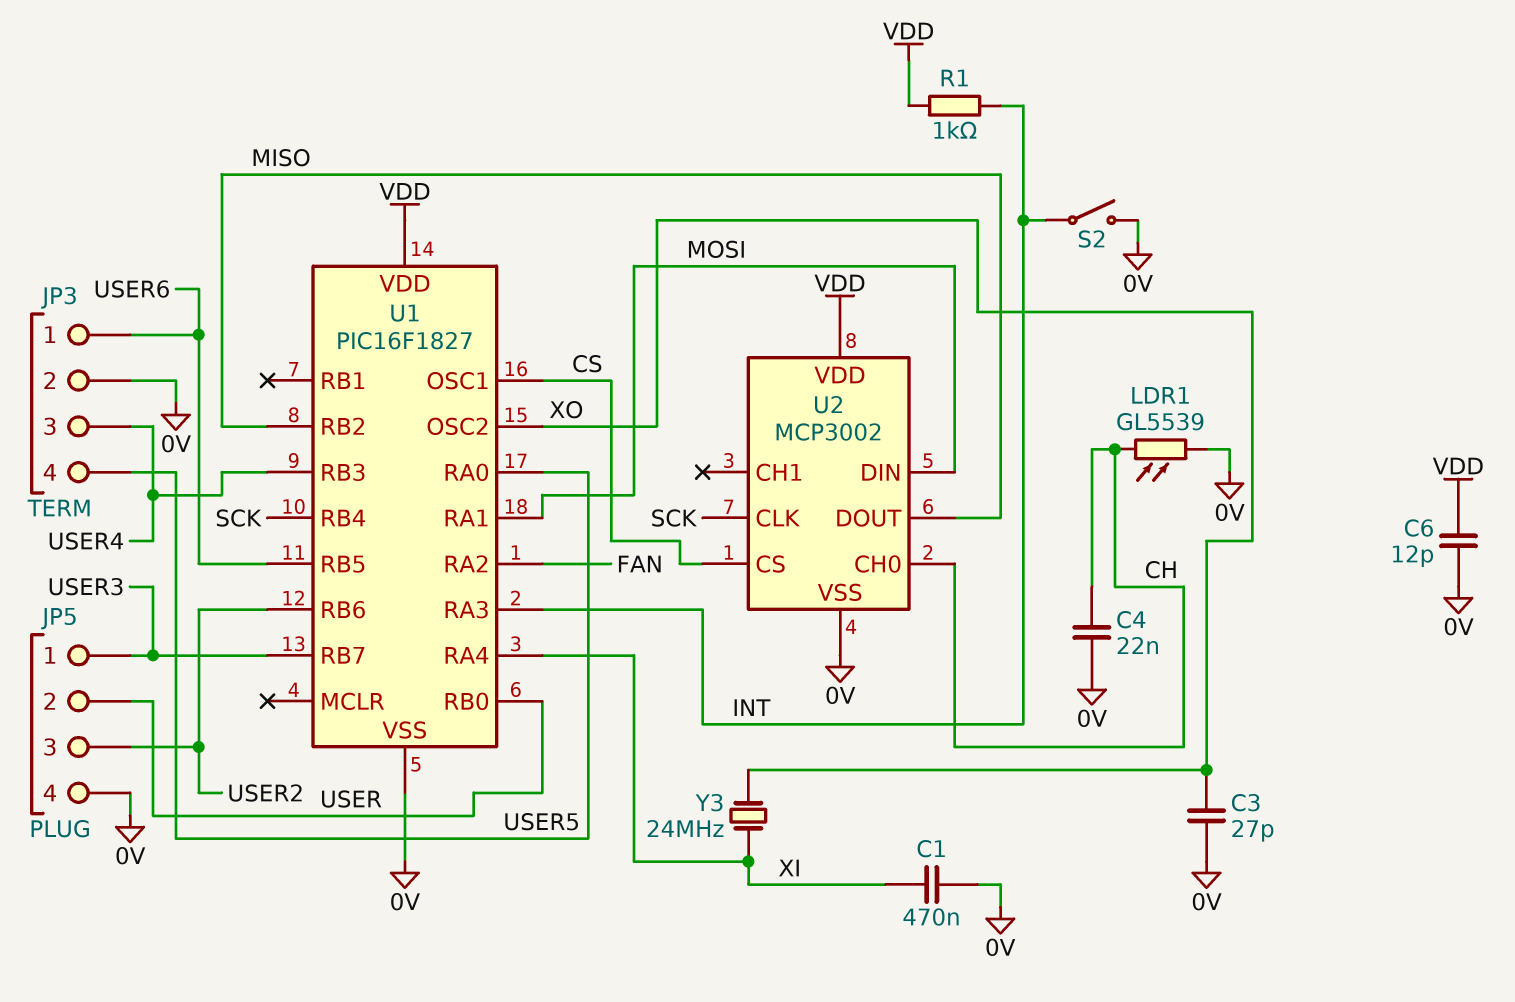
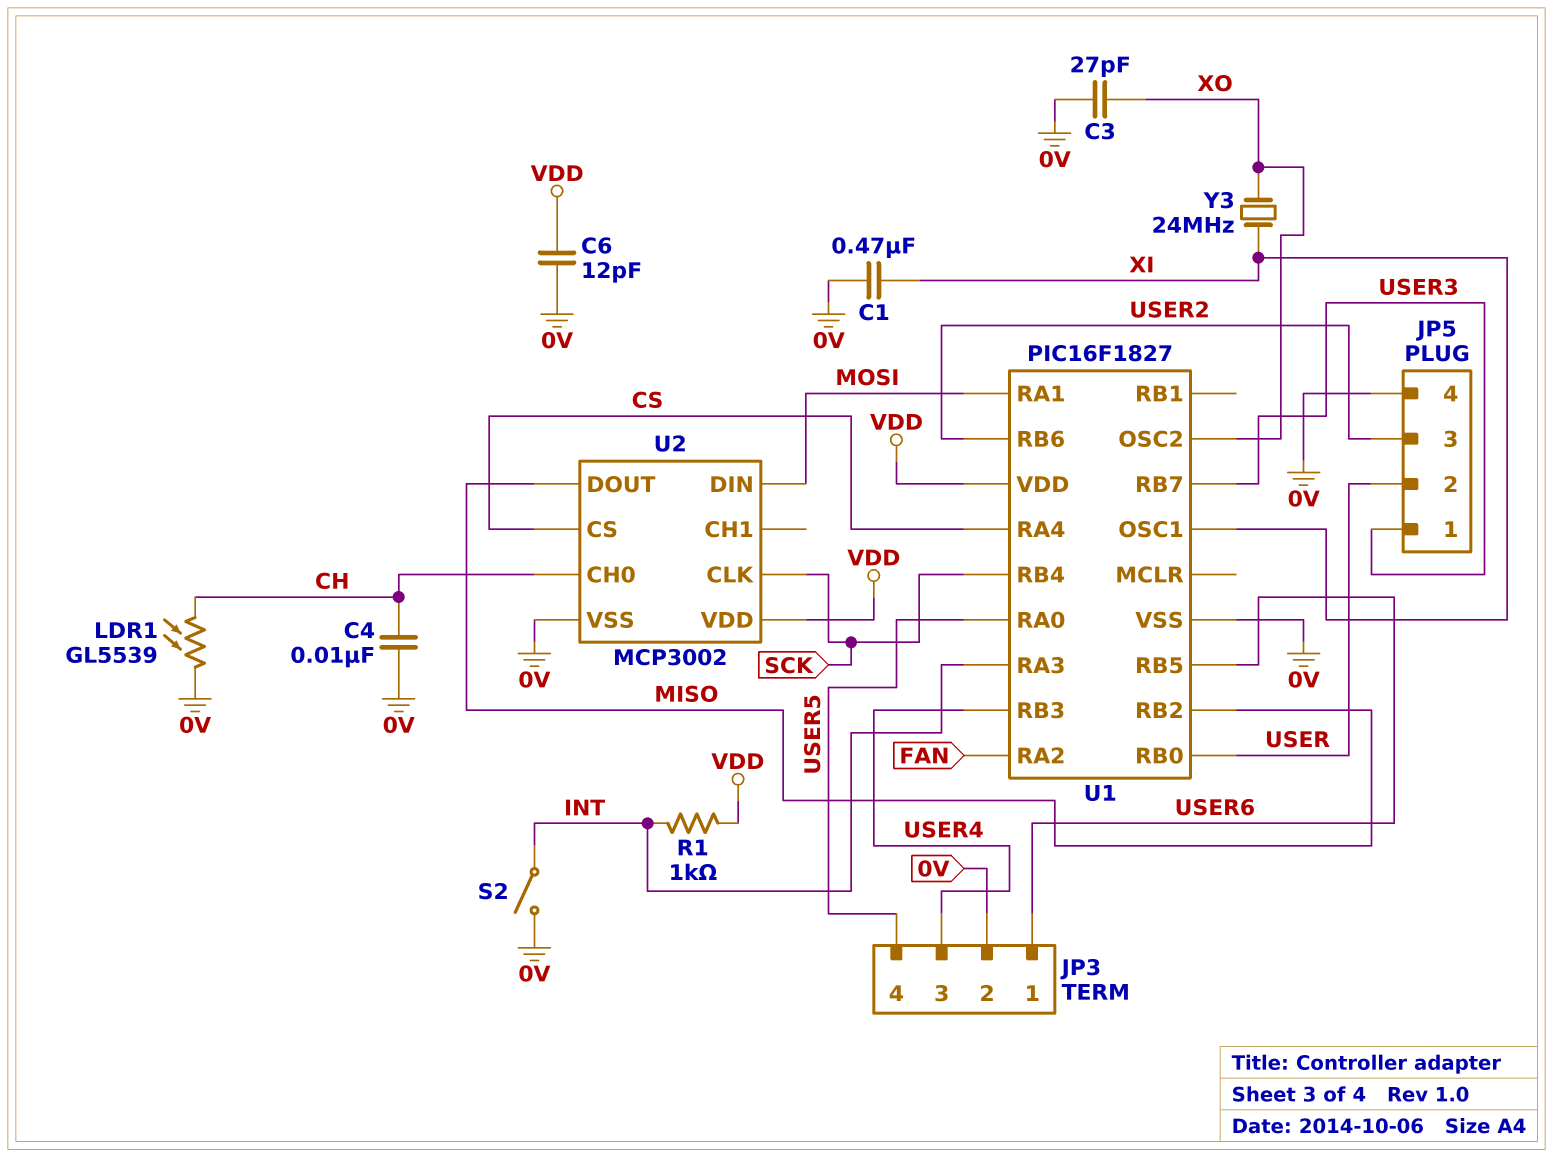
C4: 22nF (0V, CH) -> 10nF (0V, CH)
U1 pin OSC1: CS -> XI
U1 pin RA4: XI -> CS

